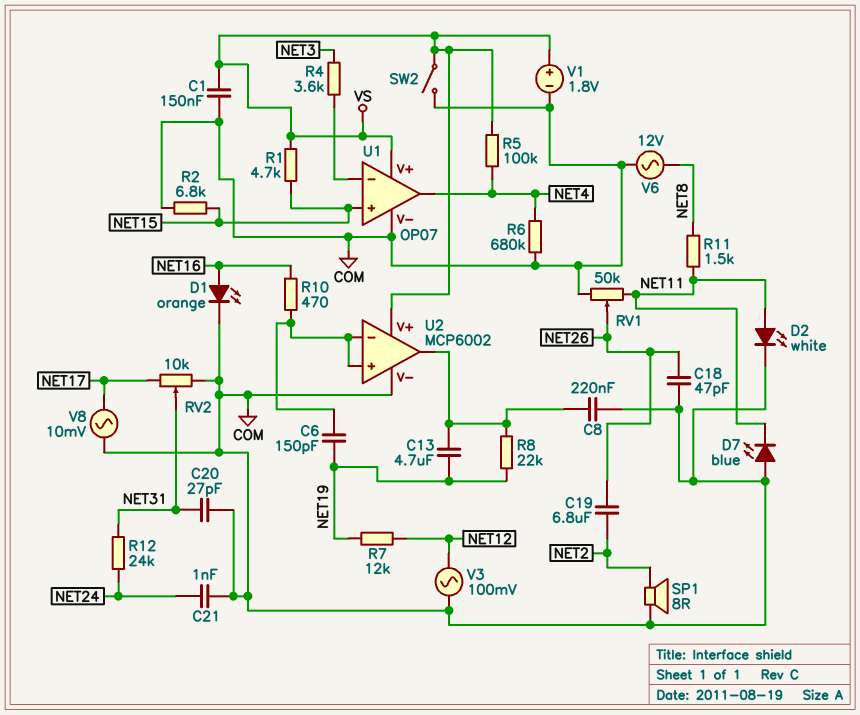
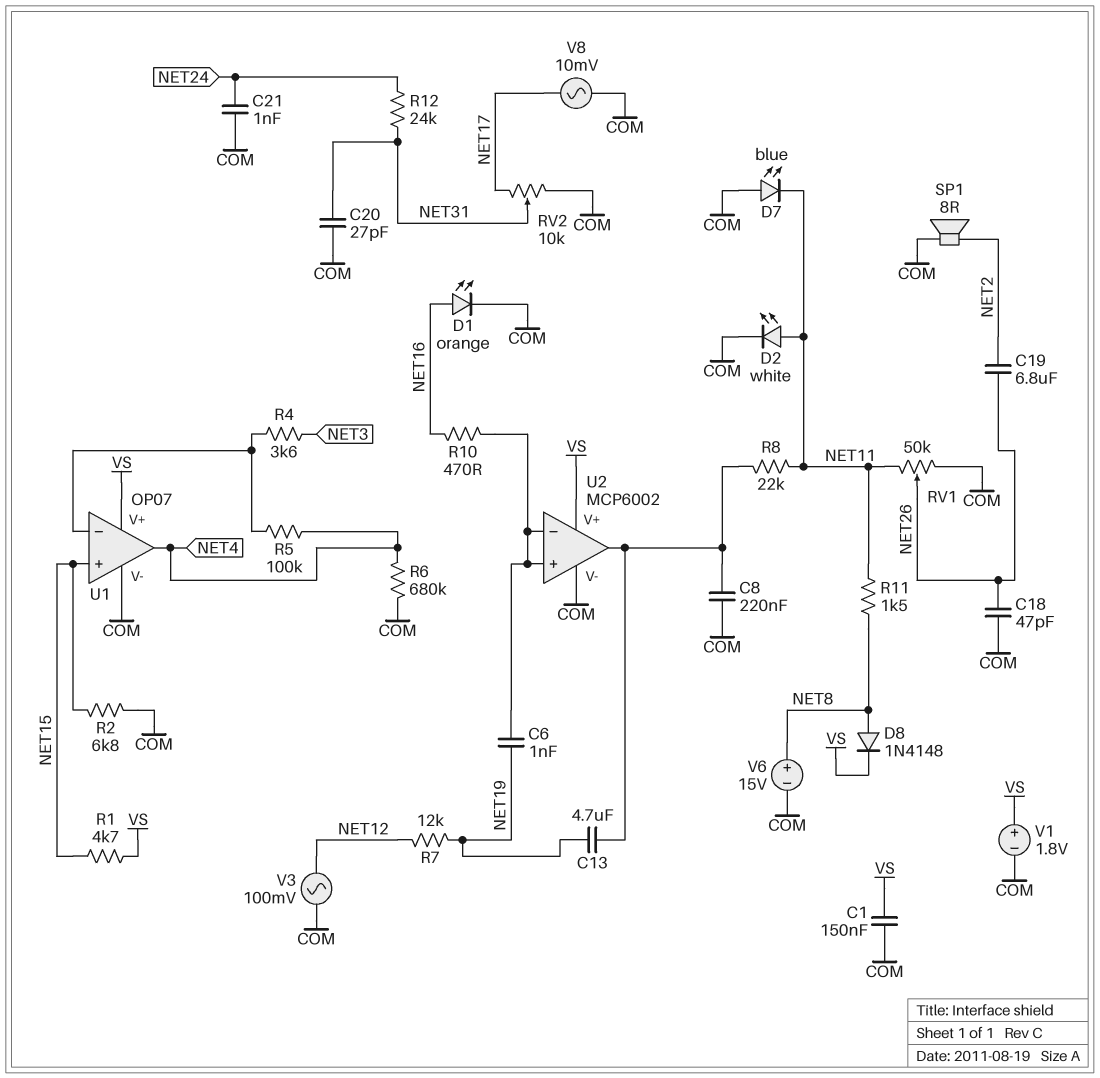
C6: 150pF (NET19, U2/in+) -> 1nF (NET19, U2/in+)
D8: none -> diode 1N4148 (A NET8, K VS)
R5: 100k (NET4, VS) -> 100k (NET4, U1/in-)
R8: 22k (NET19, U2/out) -> 22k (NET11, U2/out)
SW2: switch (COM, VS) -> none
V6: AC 12V (COM, NET8) -> 15V (plus NET8, minus COM)

